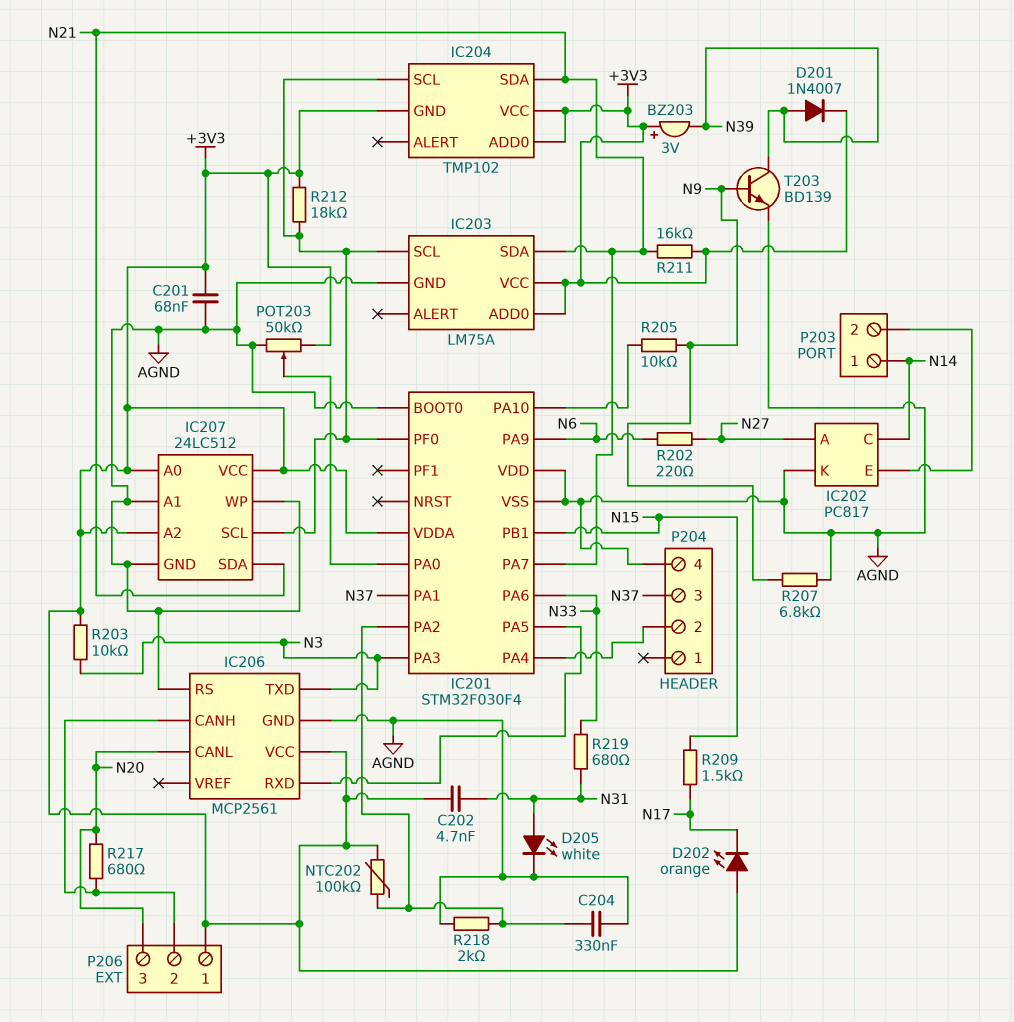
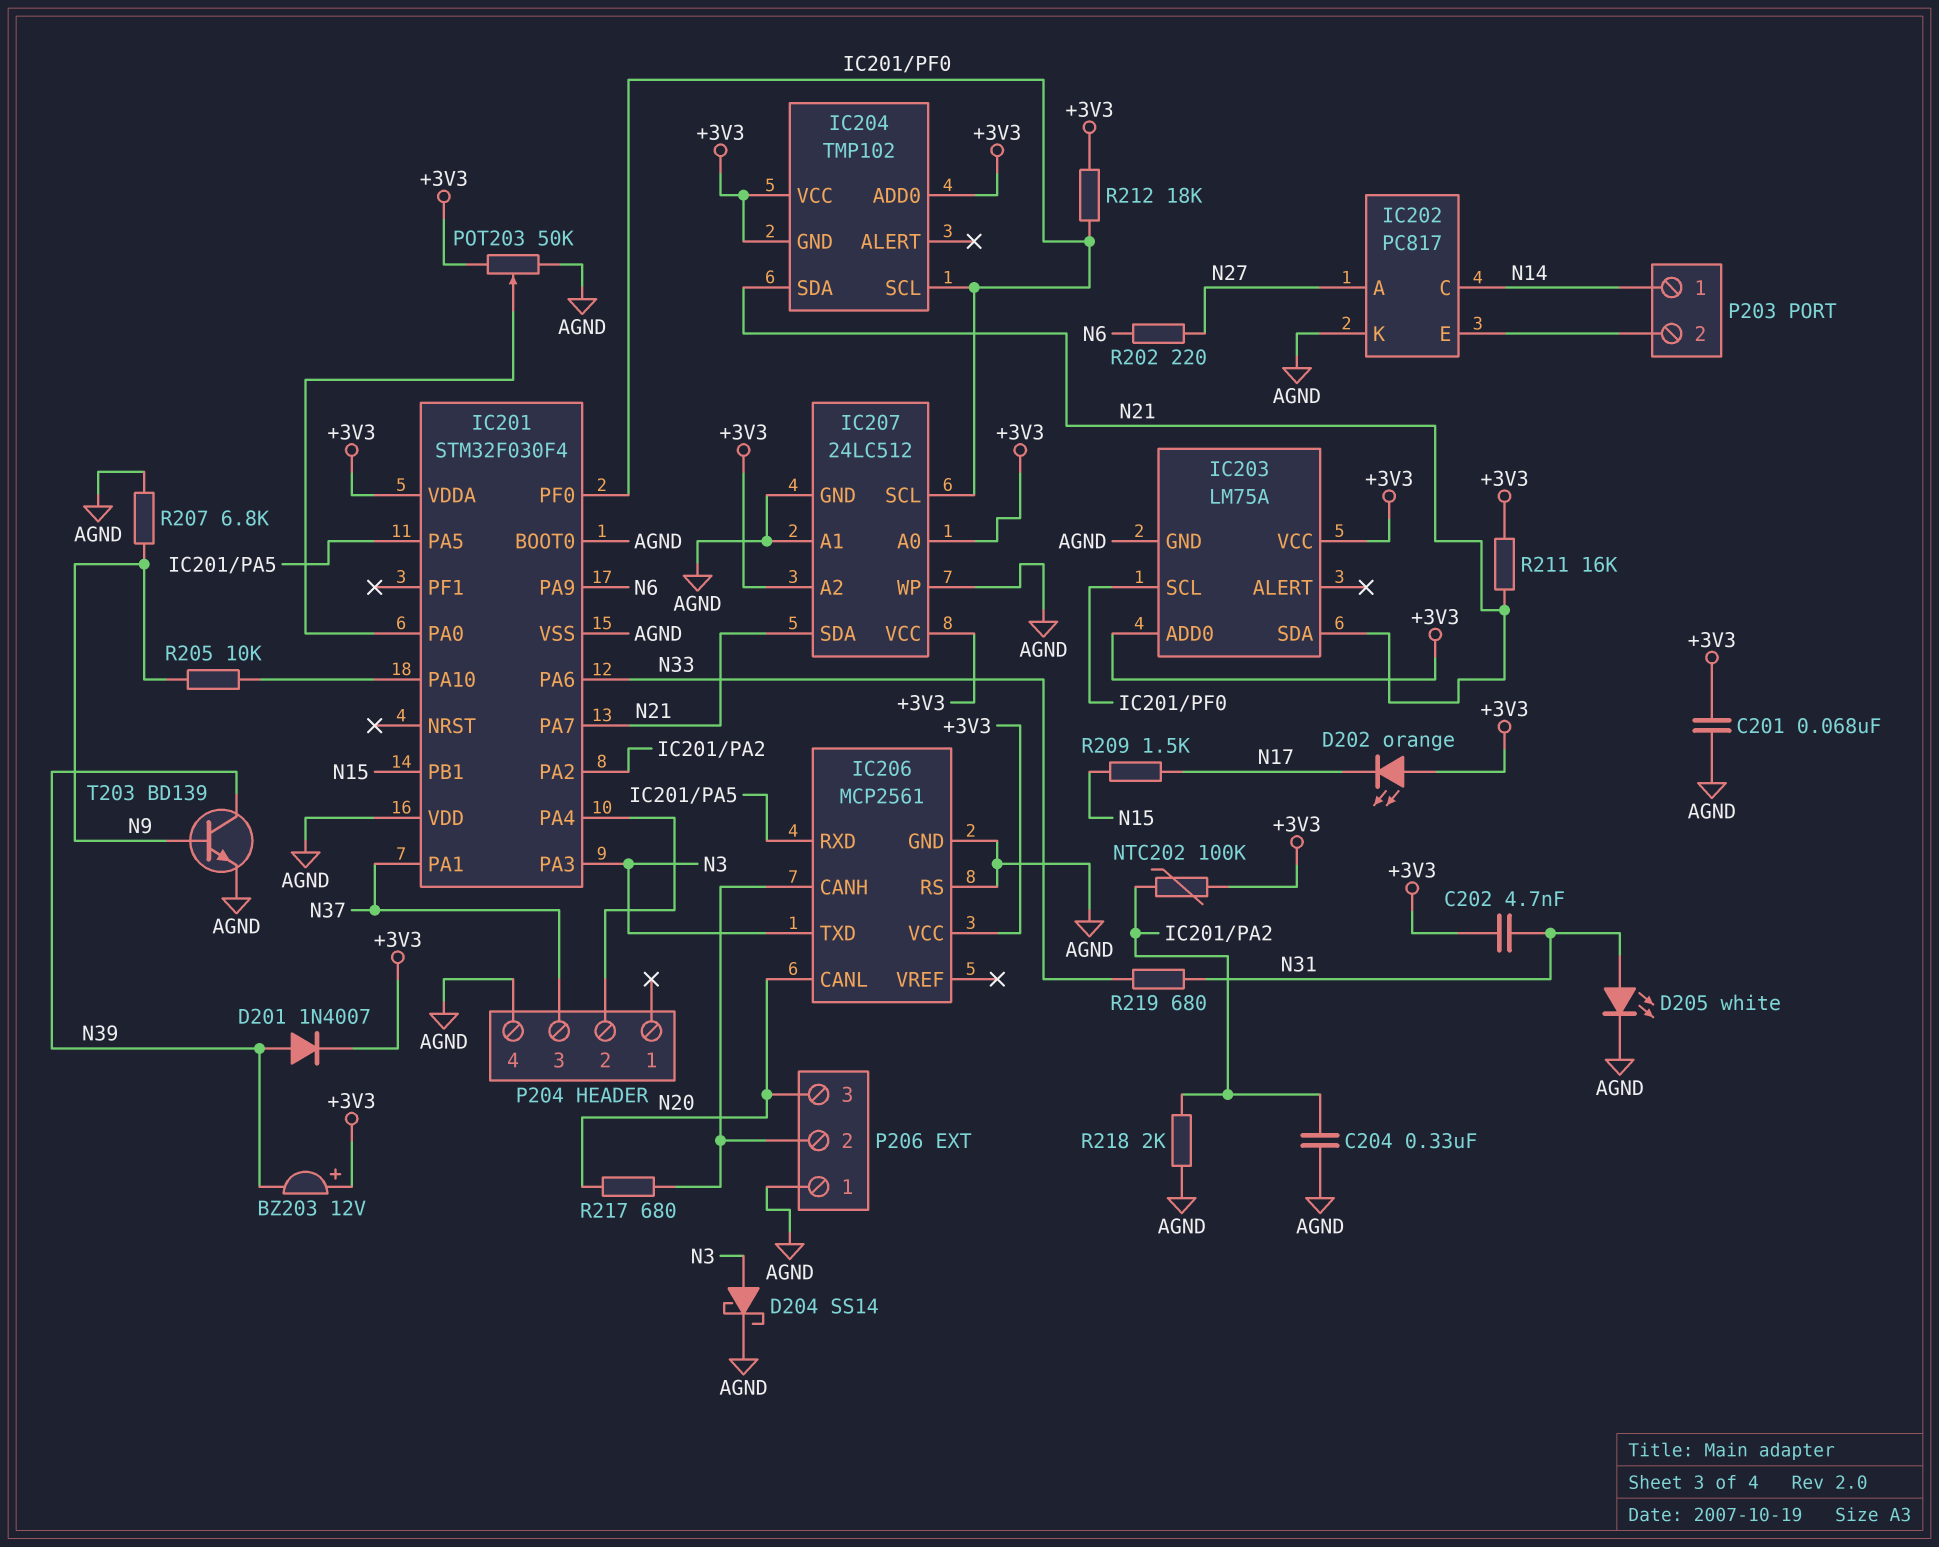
BZ203: buzzer 3V (plus +3V3, minus N39) -> buzzer 12V (plus +3V3, minus N39)
D204: none -> schottky SS14 (A N3, K AGND)
P206 pin 1: +3V3 -> AGND
R203: 10k (+3V3, N3) -> none

